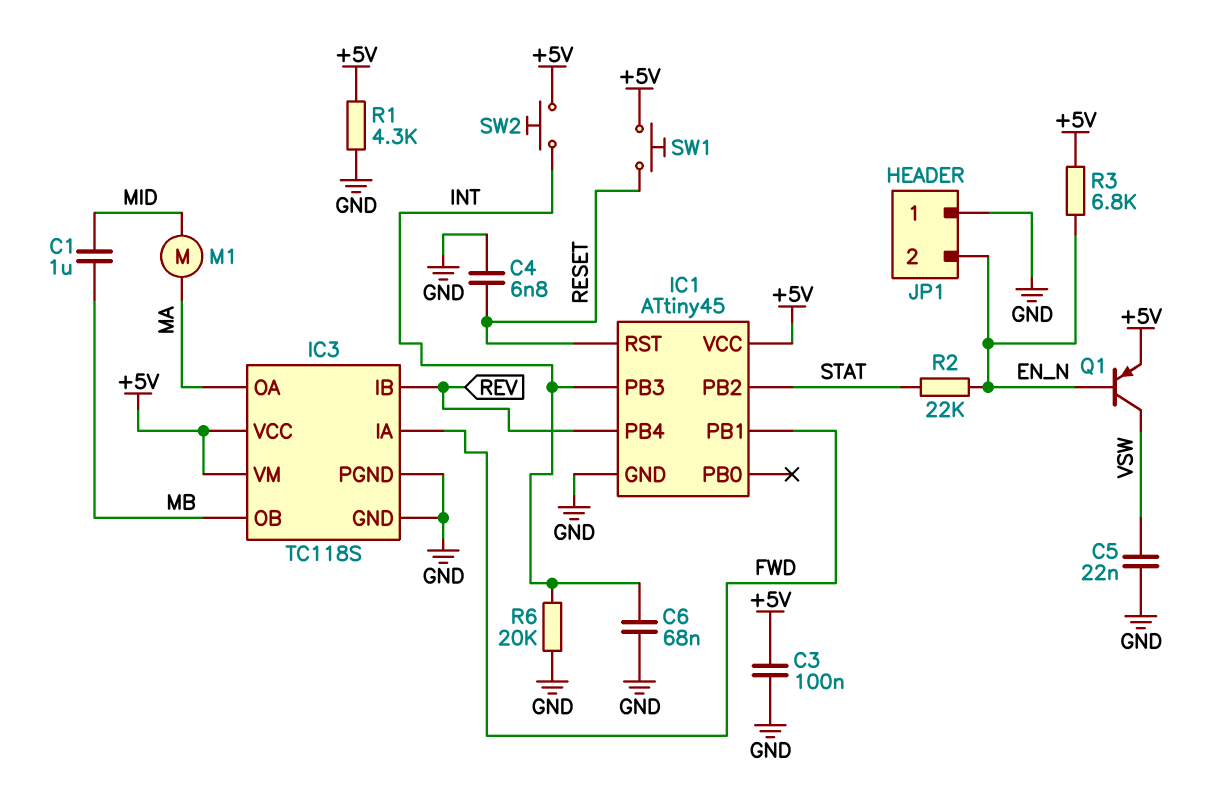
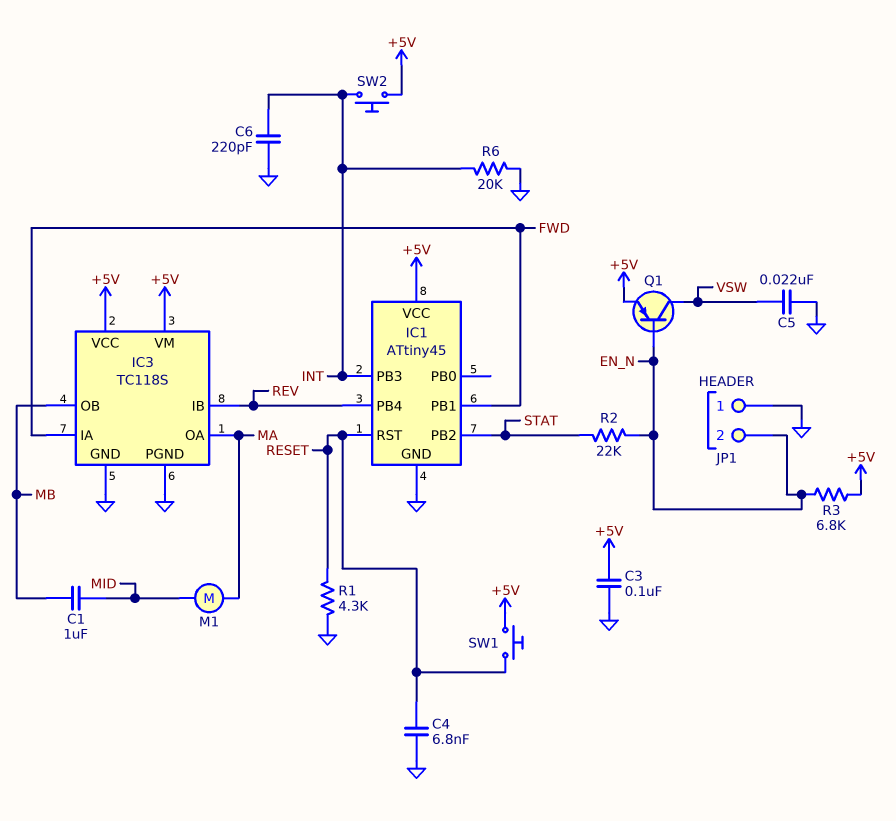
C6: 68nF (GND, INT) -> 220pF (GND, INT)
R1: 4.3k (+5V, GND) -> 4.3k (GND, RESET)

